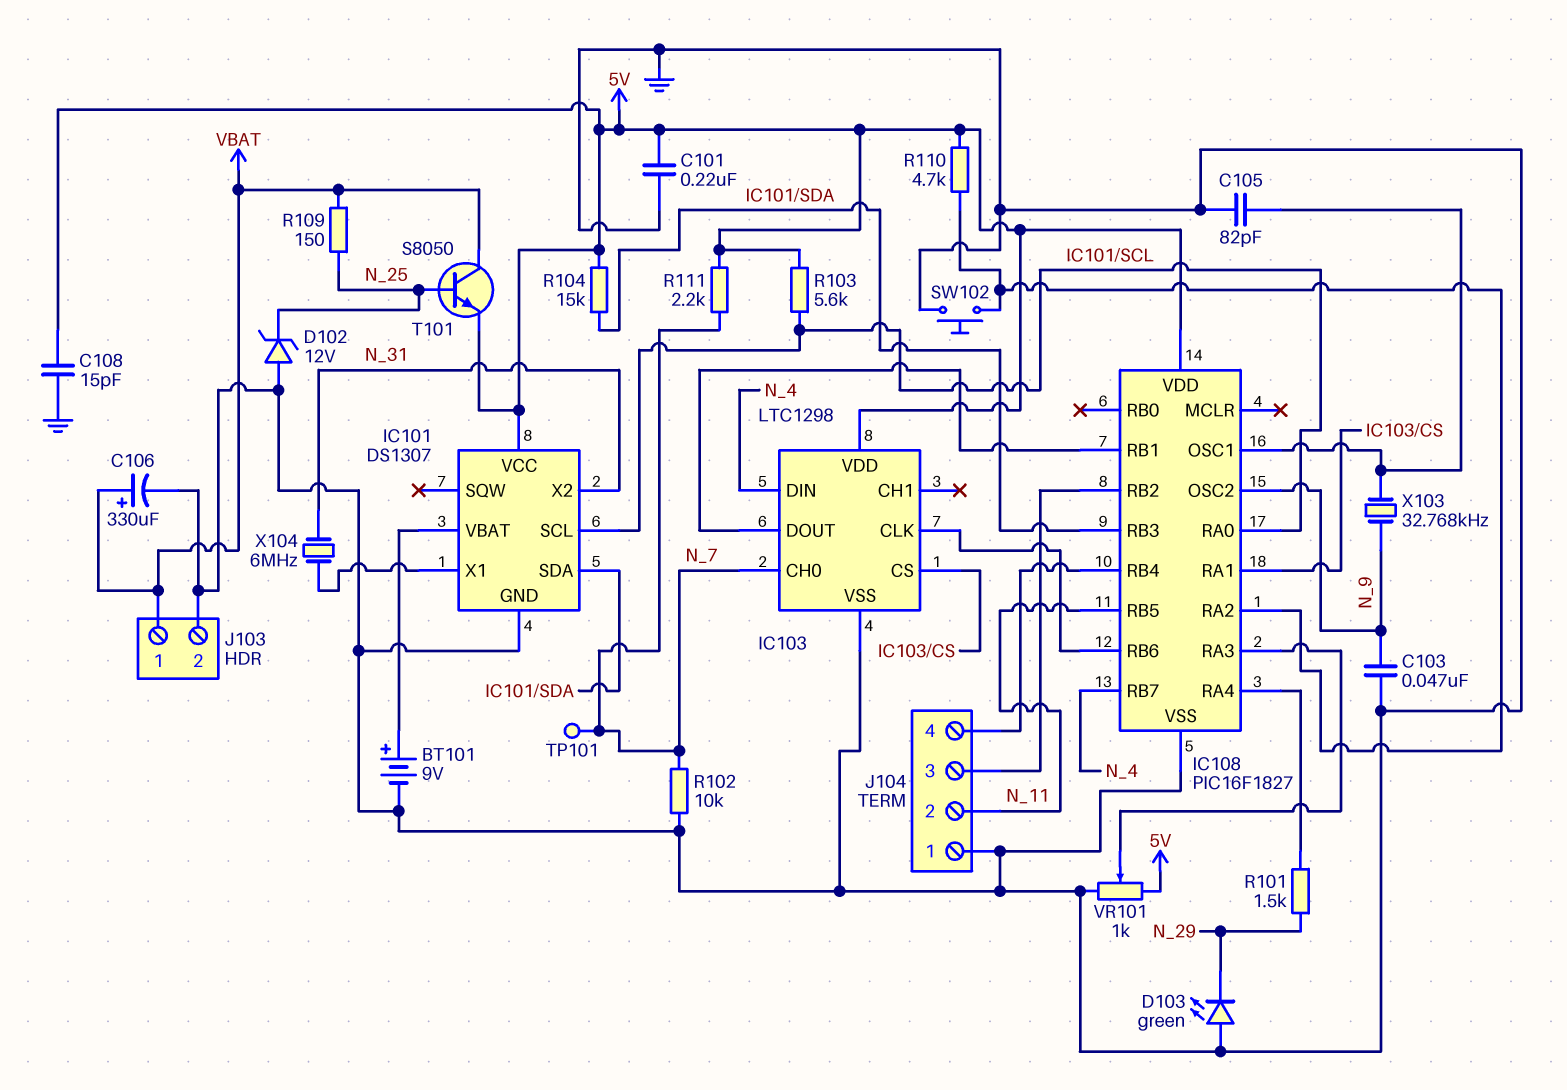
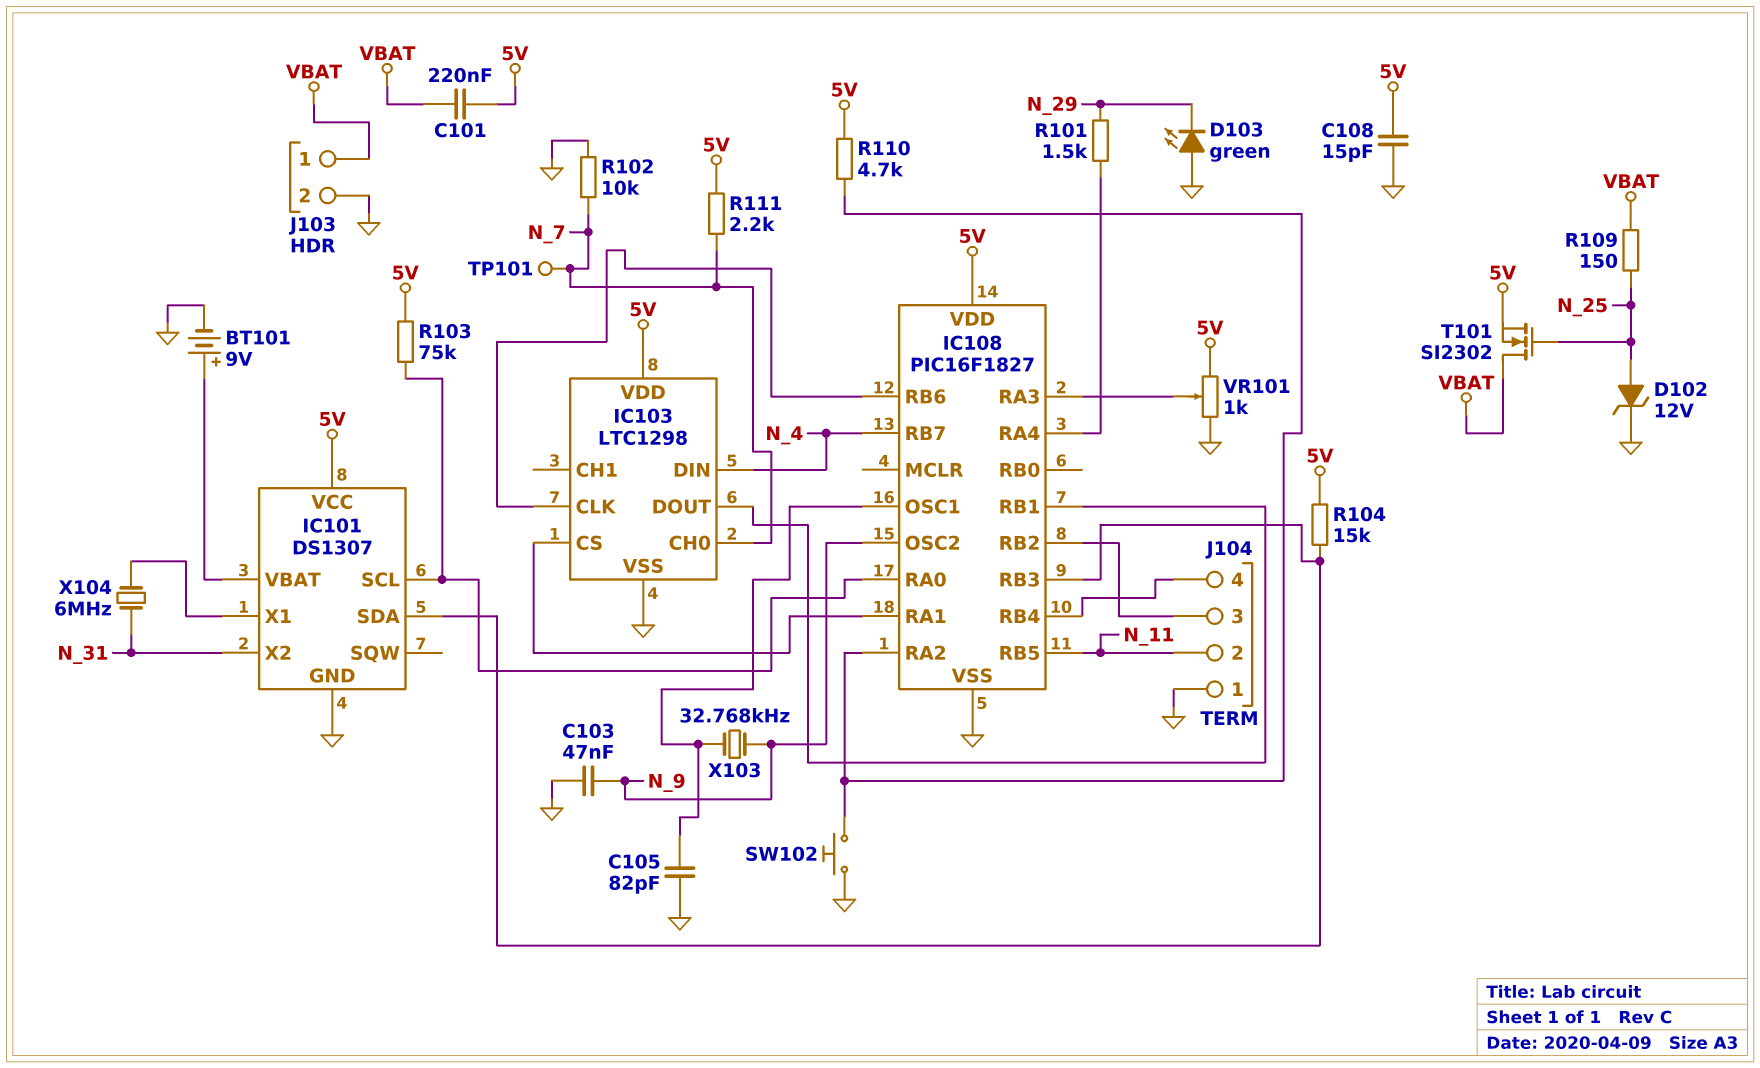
C101: 220nF (5V, GND) -> 220nF (5V, VBAT)
C106: 330uF (plus VBAT, minus GND) -> none
D102: zener 12V (A GND, K N_25) -> zener 12V (A N_25, K GND)
R103: 5.6k (5V, IC101/SCL) -> 75k (5V, IC101/SCL)
T101: NPN S8050 (B N_25, C VBAT, E 5V) -> NMOS SI2302 (G N_25, D VBAT, S 5V)

